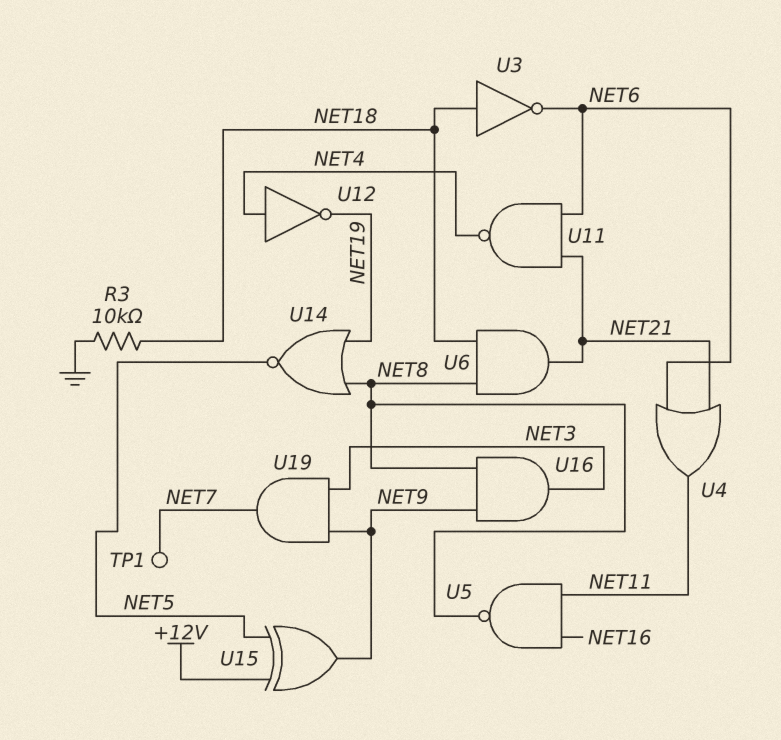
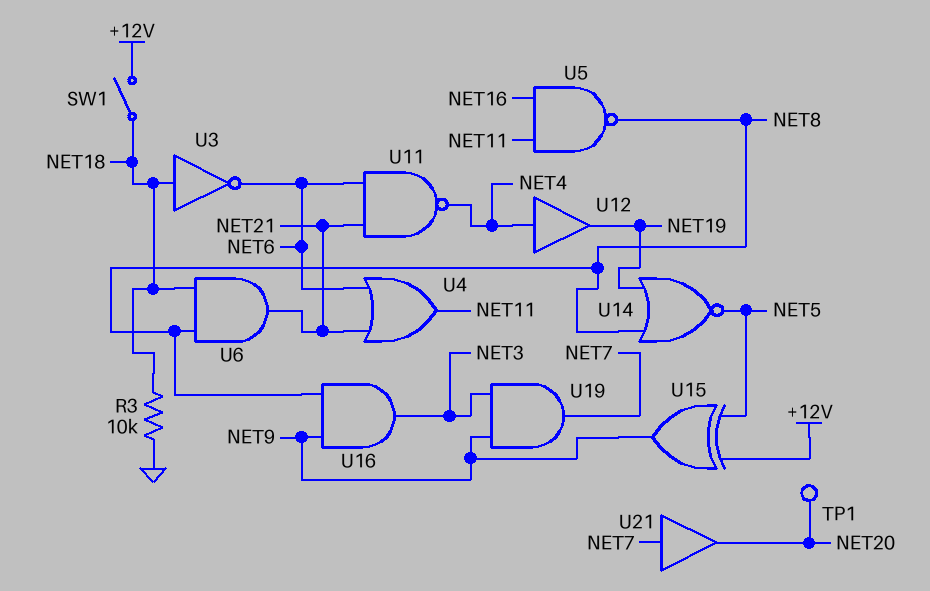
SW1: none -> switch (+12V, NET18)
TP1: test point (NET7) -> test point (NET20)
U12: NOT (in NET4, out NET19) -> buffer (in NET4, out NET19)
U21: none -> buffer (in NET7, out NET20)

